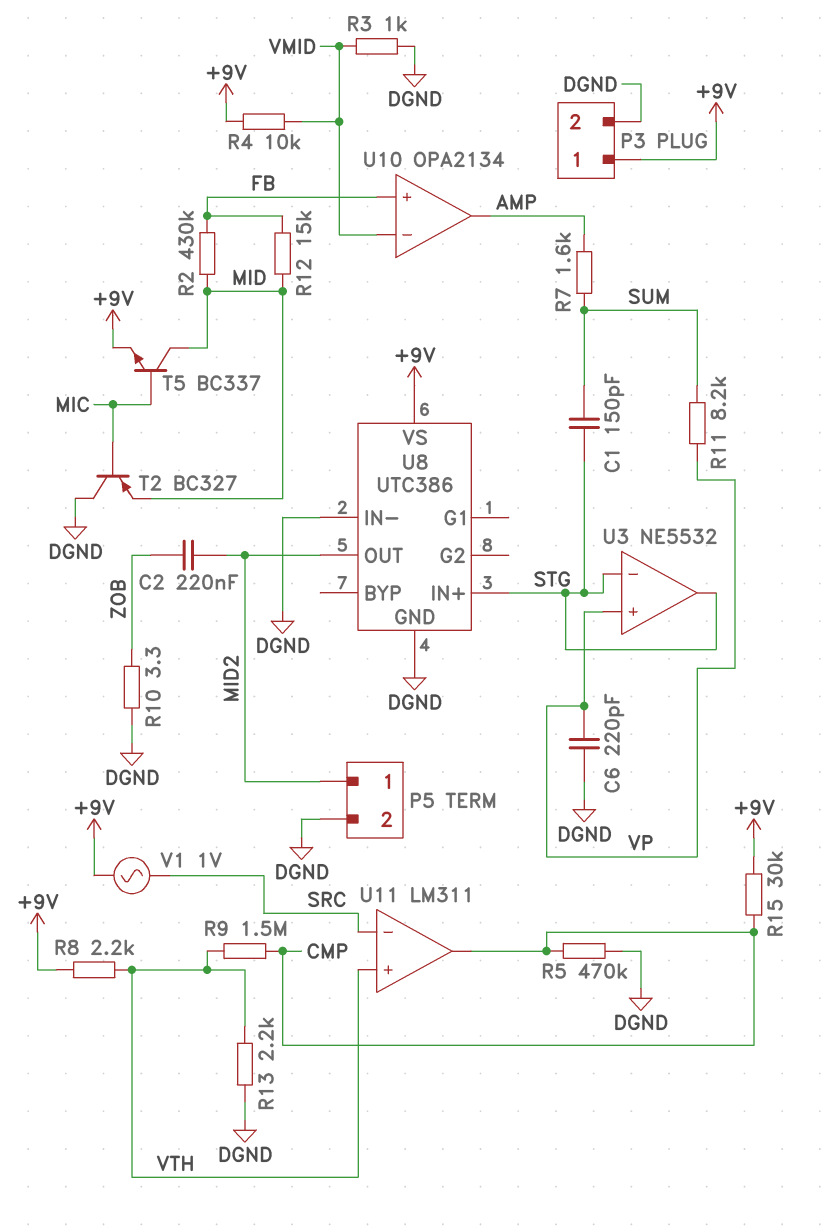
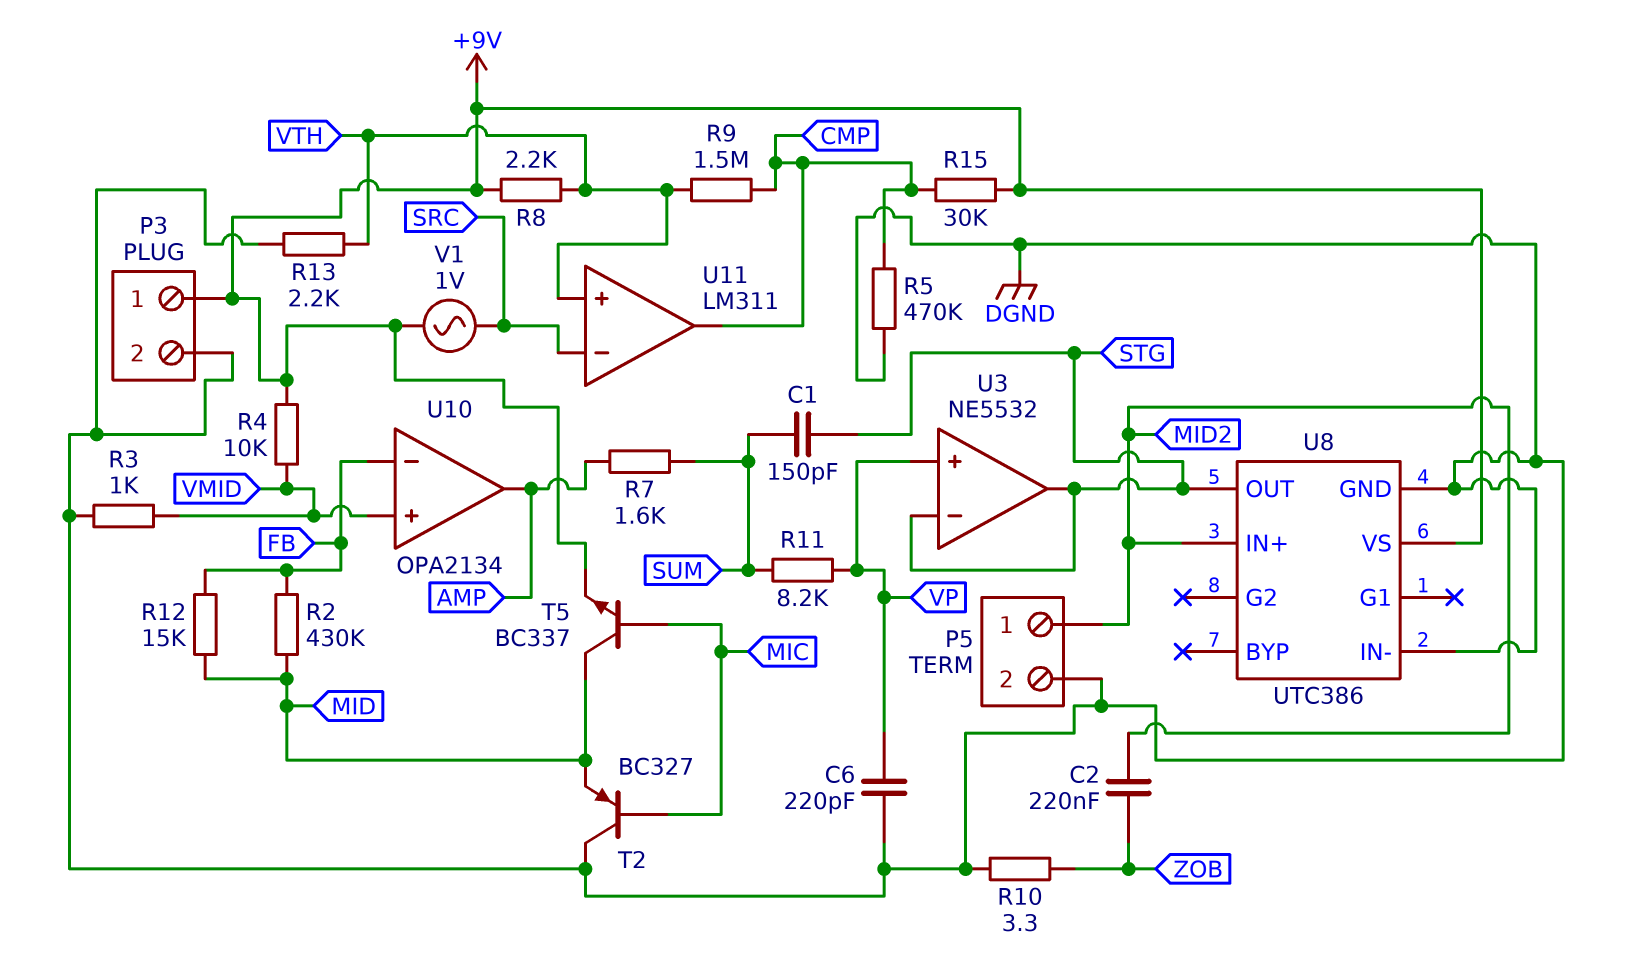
U8 pin IN+: STG -> MID2
U8 pin OUT: MID2 -> STG
U10 pin in+: FB -> VMID
U10 pin in-: VMID -> FB

